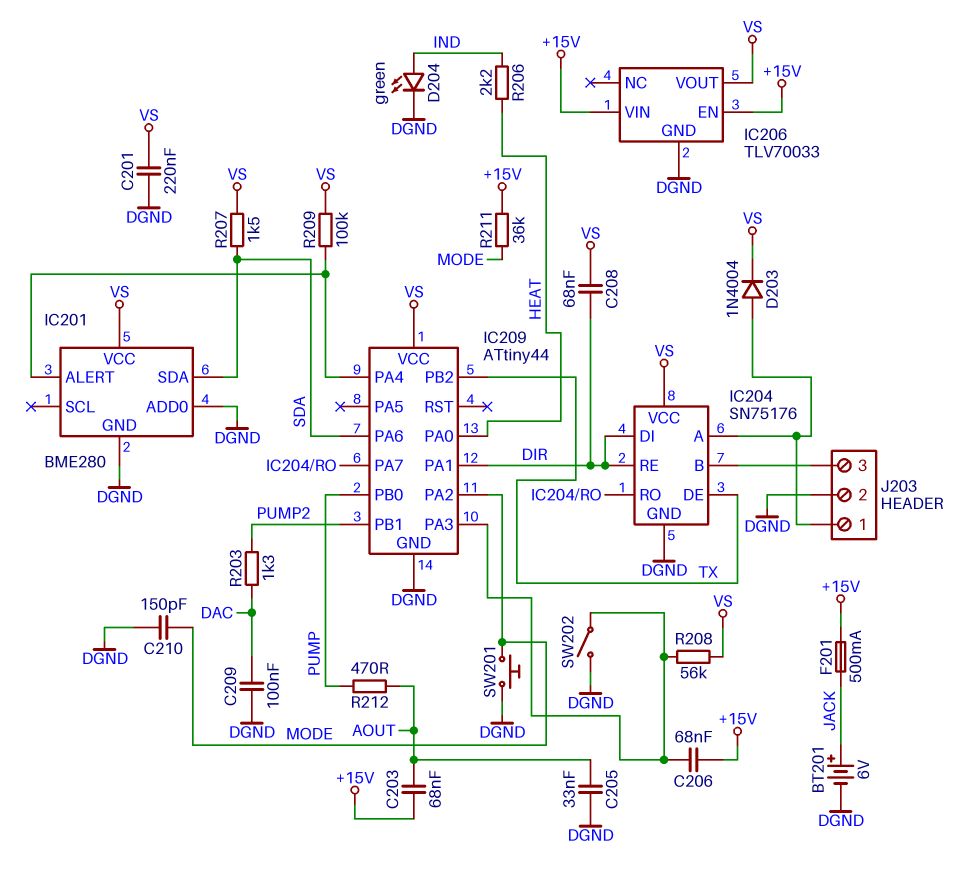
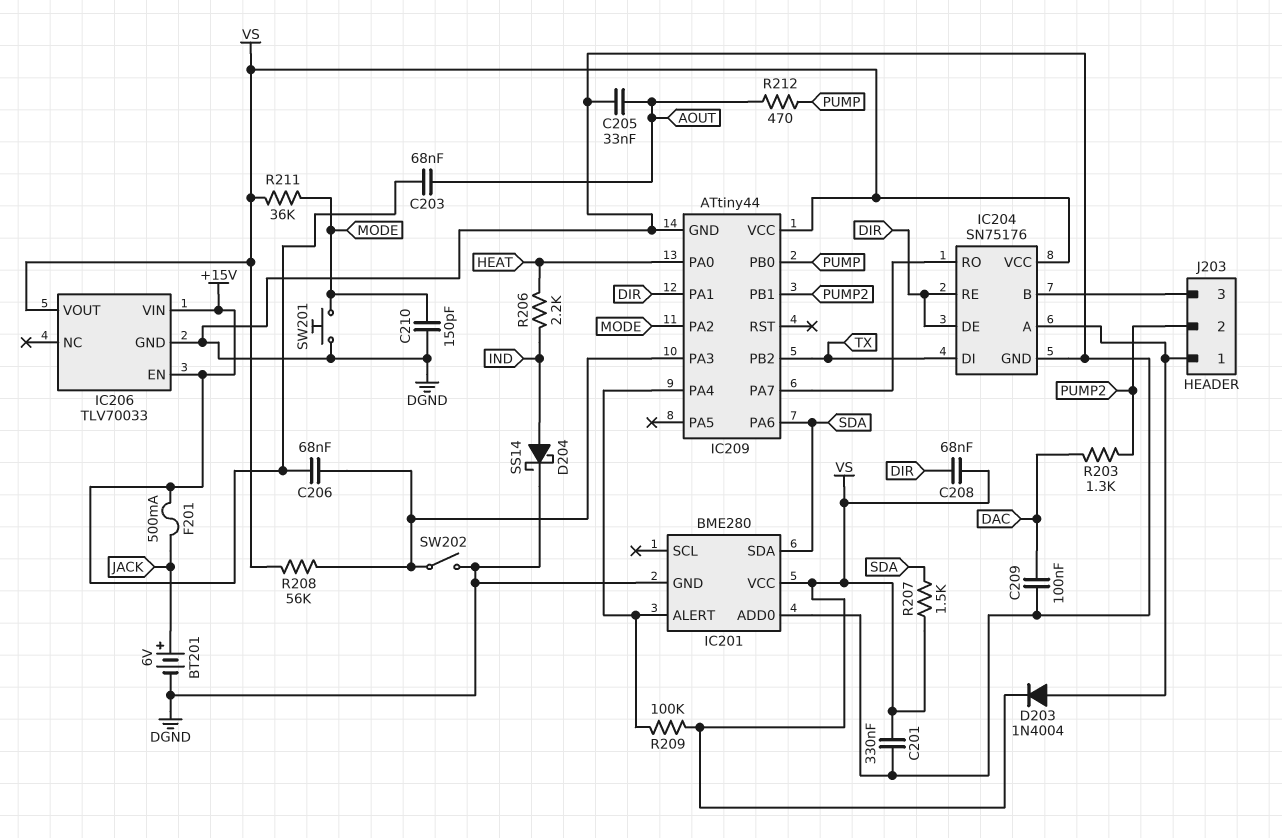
C201: 220nF (DGND, VS) -> 330nF (DGND, VS)
D204: LED green (A IND, K DGND) -> schottky SS14 (A IND, K DGND)
IC204 pin DE: TX -> DIR
IC204 pin DI: DIR -> TX
J203 pin 2: DGND -> PUMP2
R211: 36k (+15V, MODE) -> 36k (MODE, VS)

